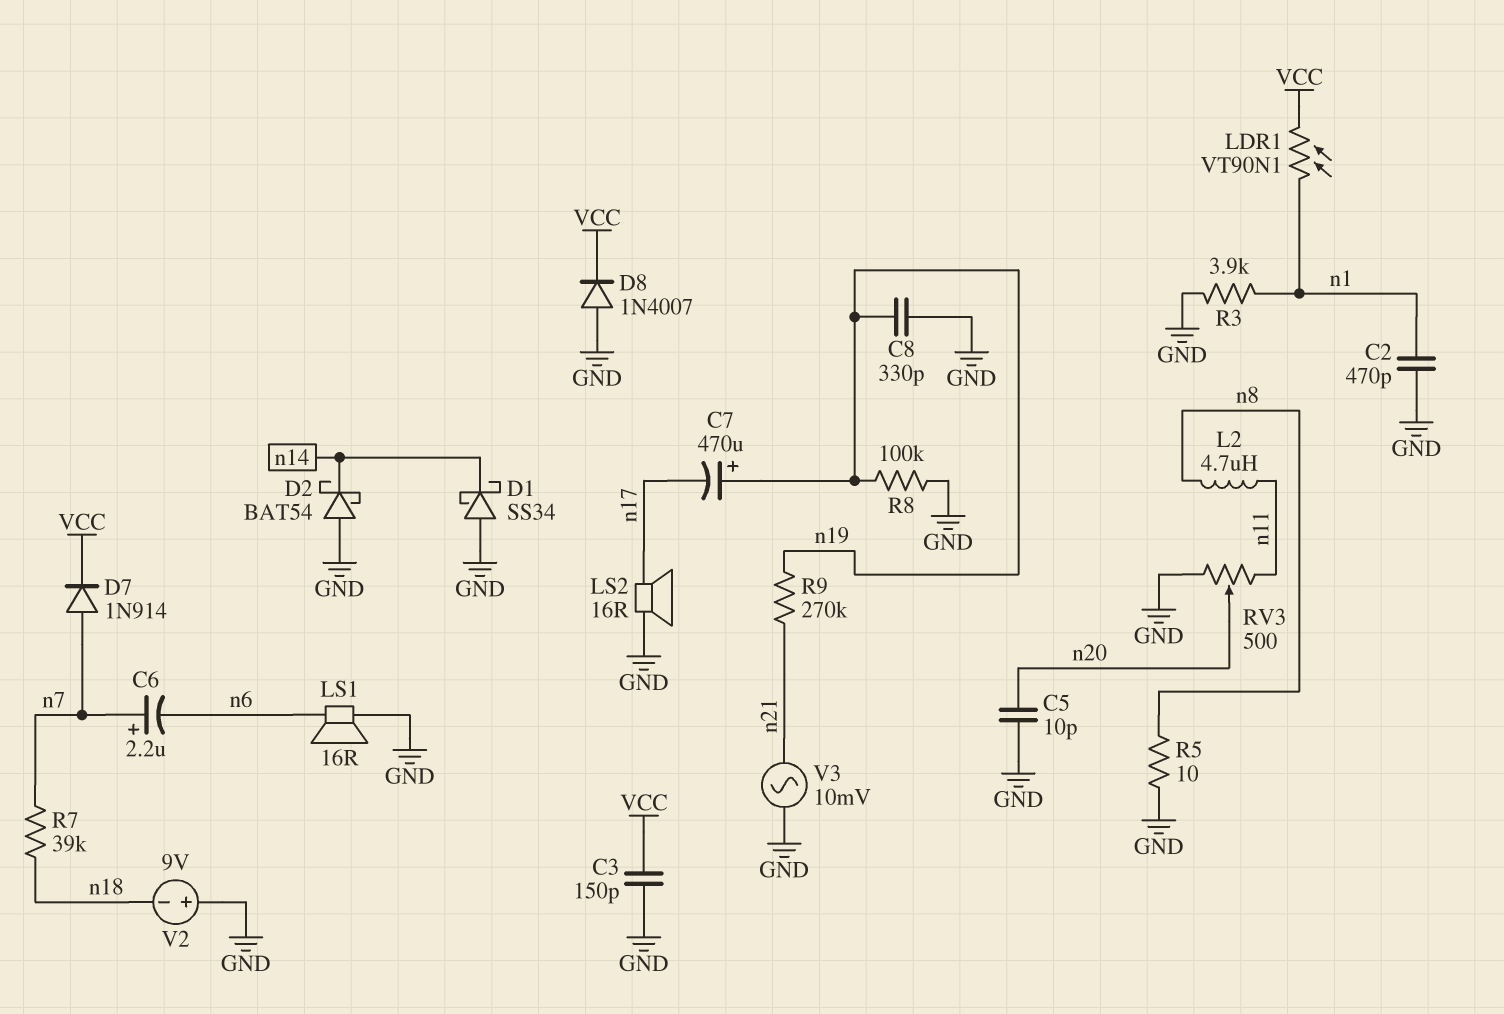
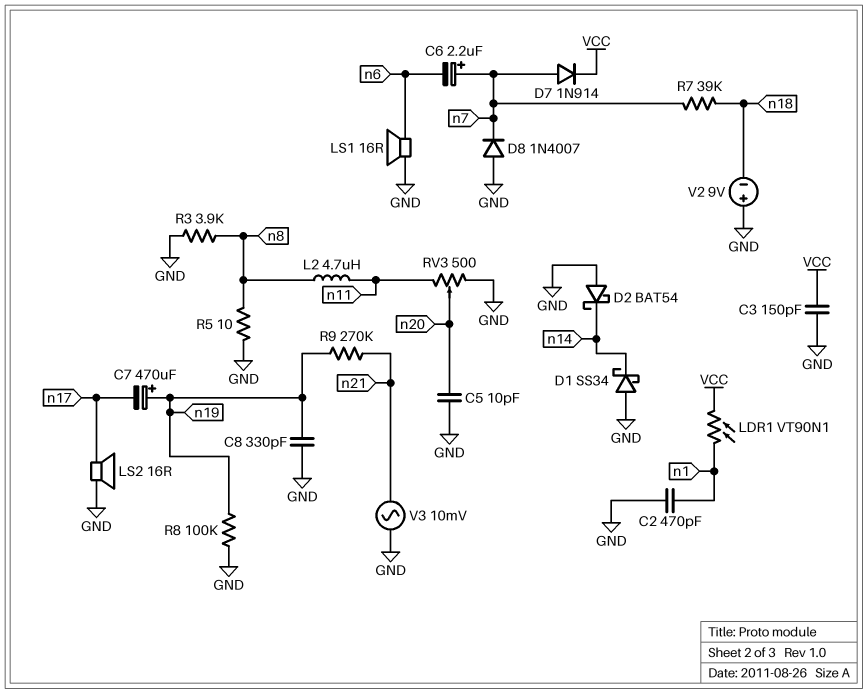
D8: diode 1N4007 (A GND, K VCC) -> diode 1N4007 (A GND, K n7)
R3: 3.9k (GND, n1) -> 3.9k (GND, n8)

